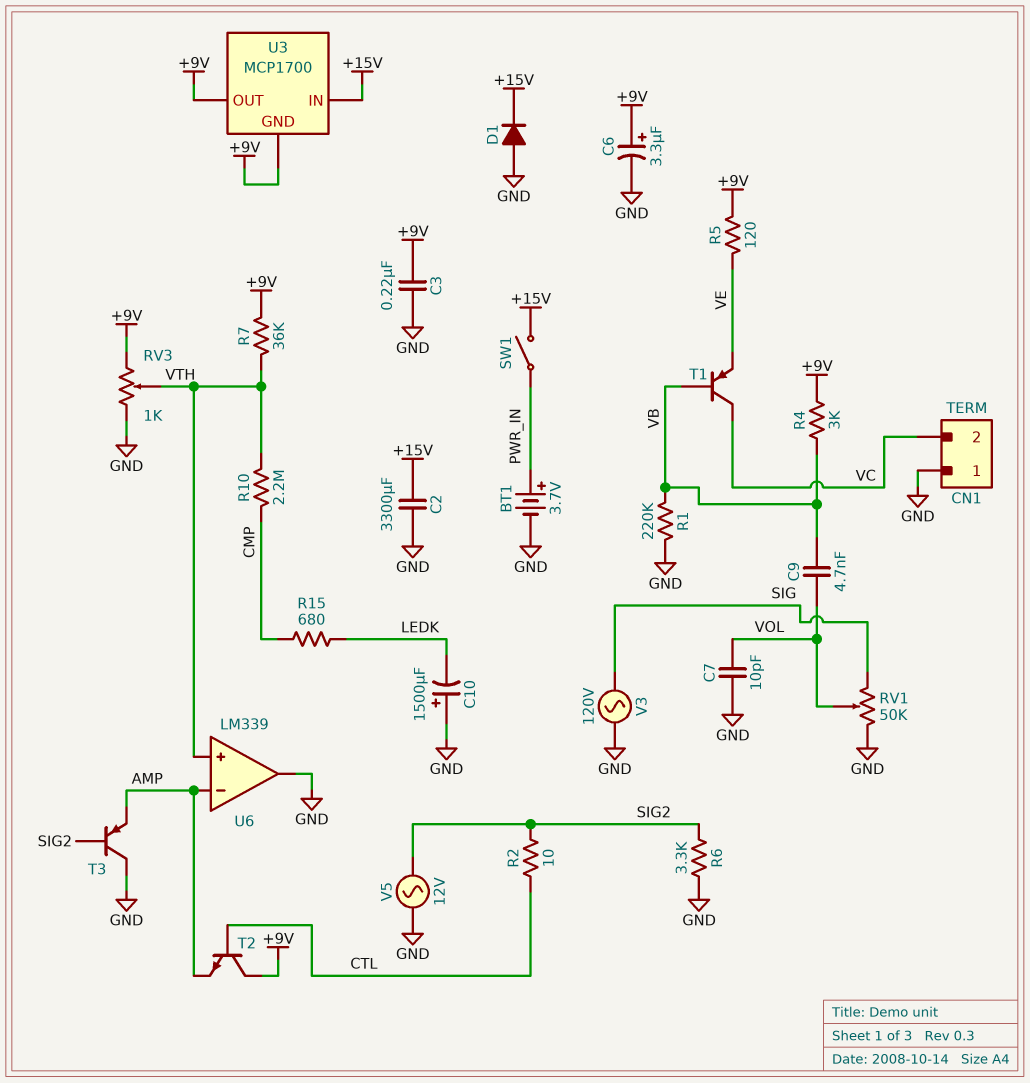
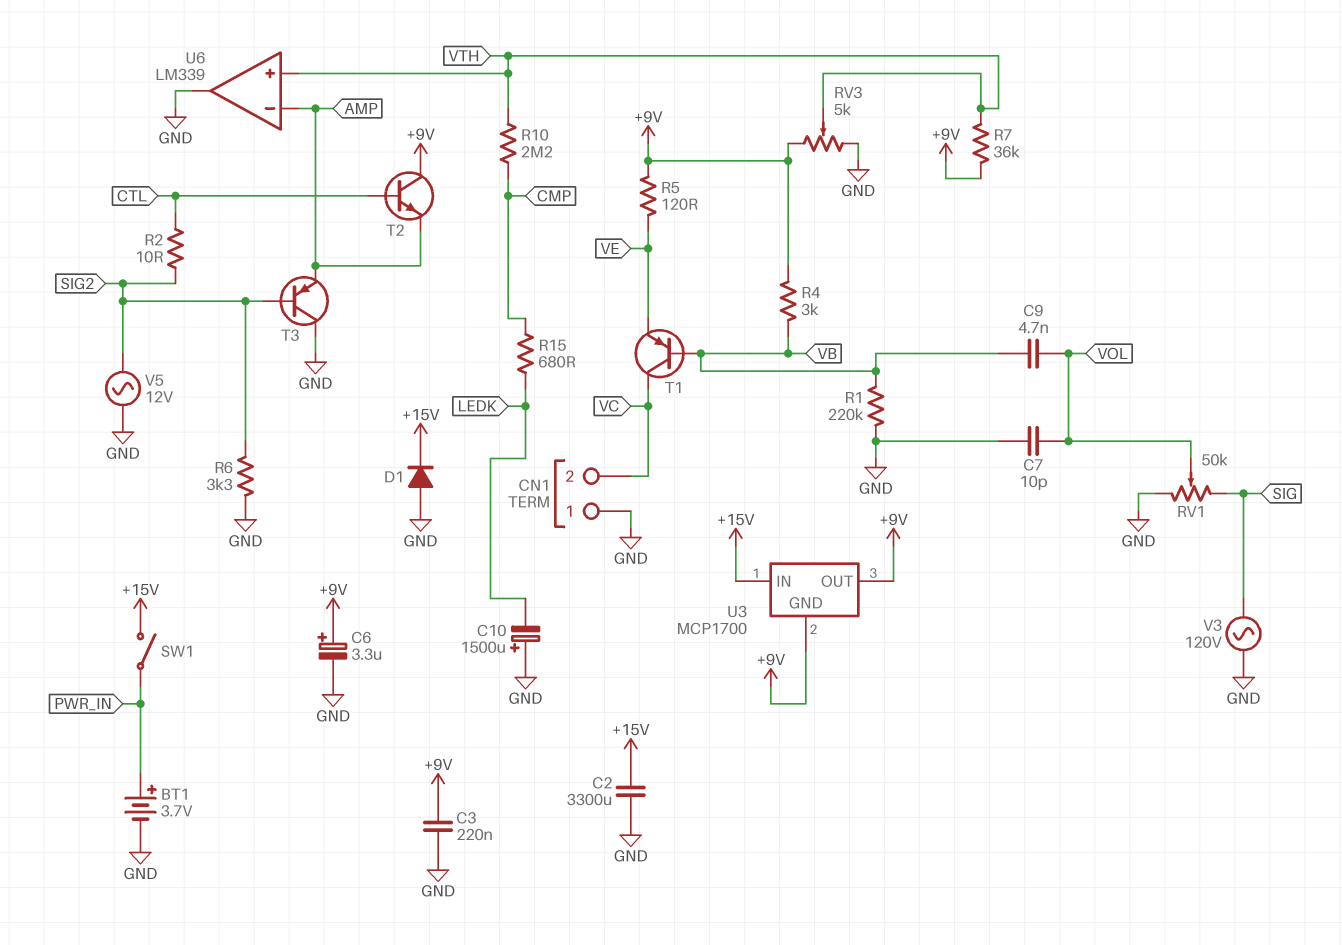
RV3: 1k (+9V, GND, wiper VTH) -> 5k (+9V, GND, wiper VTH)

